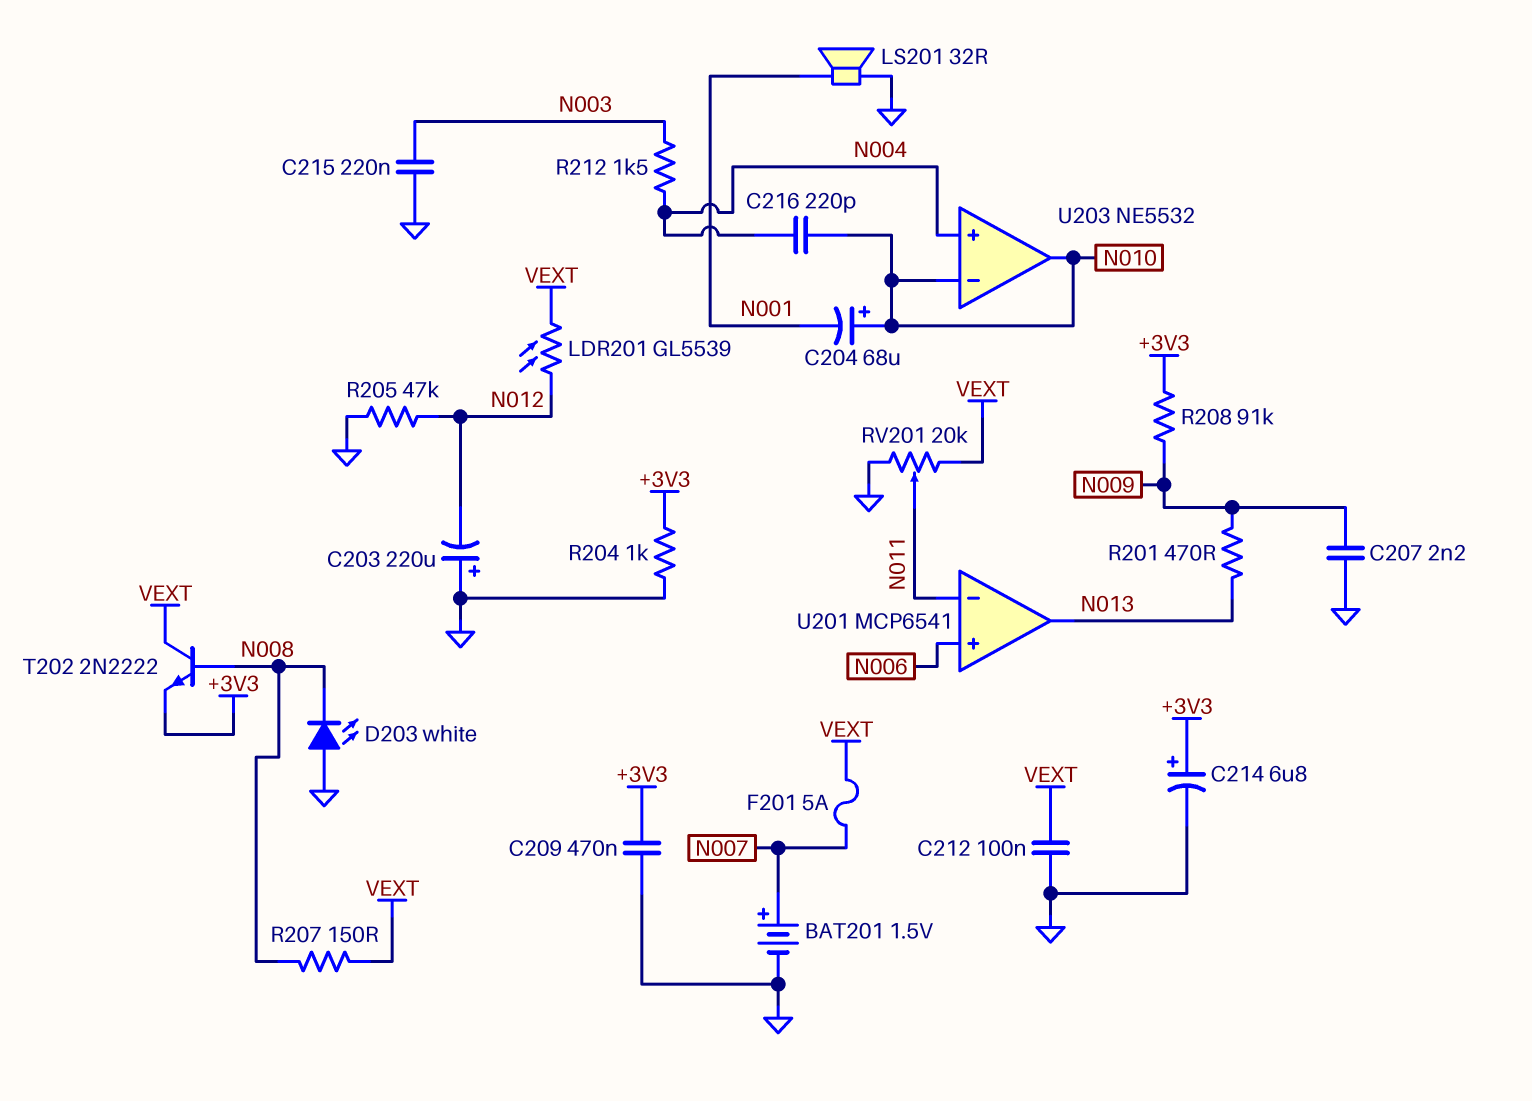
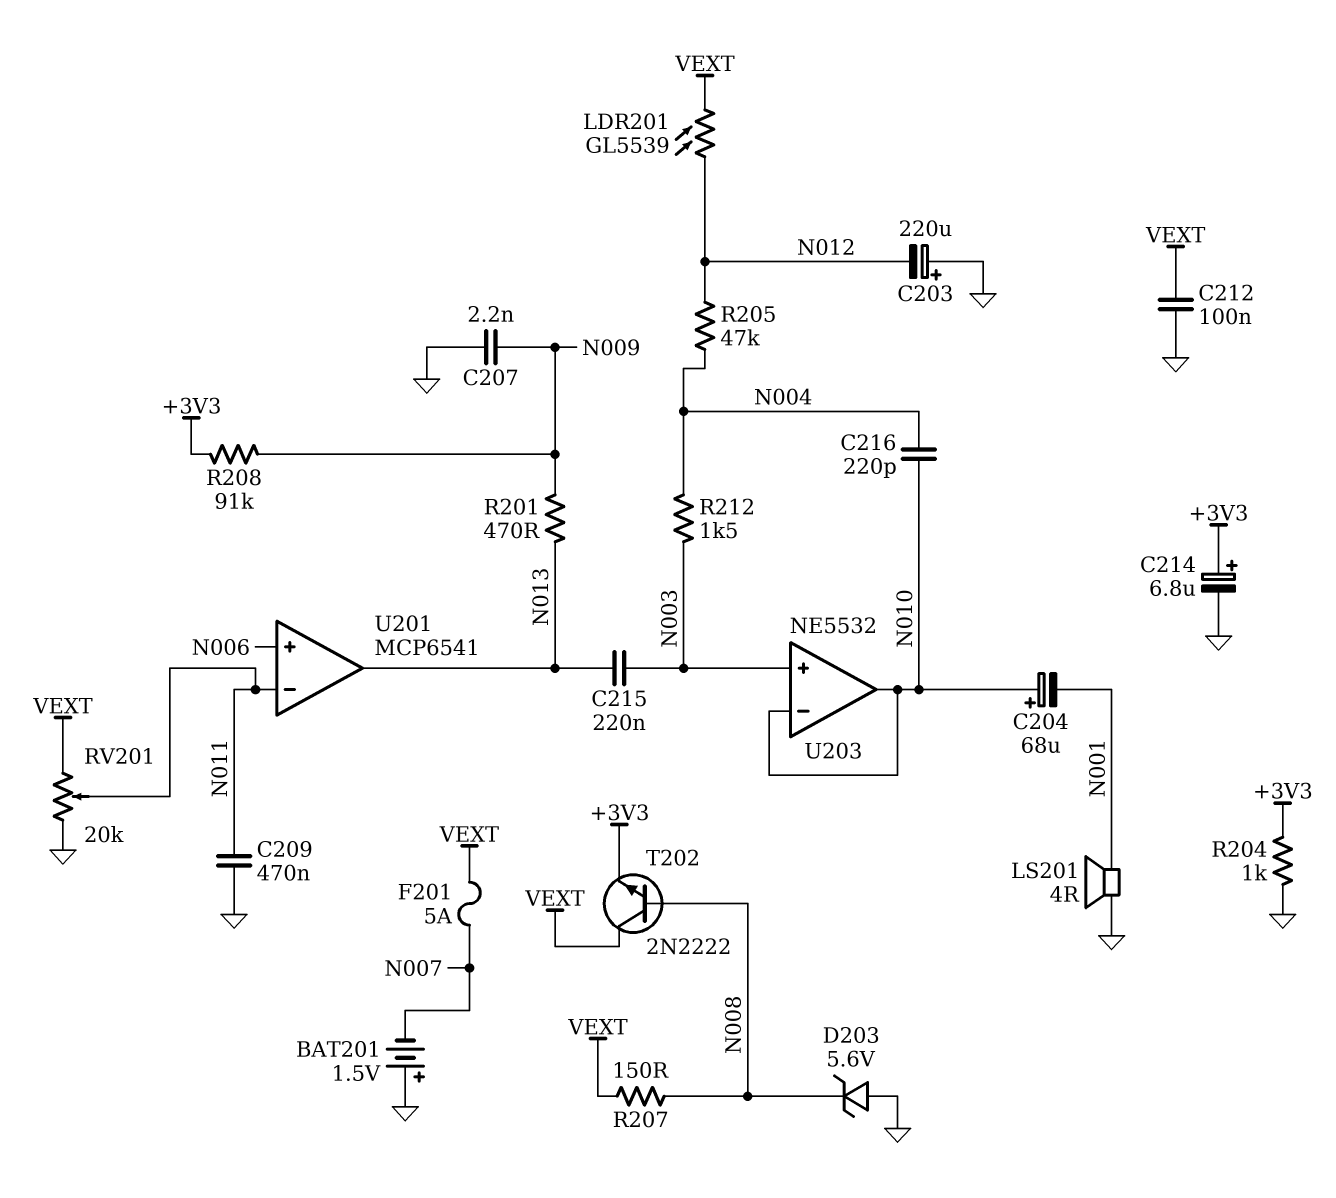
BAT201: 1.5V (plus N007, minus GND) -> 1.5V (plus GND, minus N007)
C209: 470nF (+3V3, GND) -> 470nF (GND, N011)
C215: 220nF (GND, N003) -> 220nF (N003, N013)
D203: LED white (A GND, K N008) -> zener 5.6V (A GND, K N008)
LS201: speaker 32R (GND, N001) -> speaker 4R (GND, N001)
R205: 47k (GND, N012) -> 47k (N004, N012)
U203 pin in+: N004 -> N003

